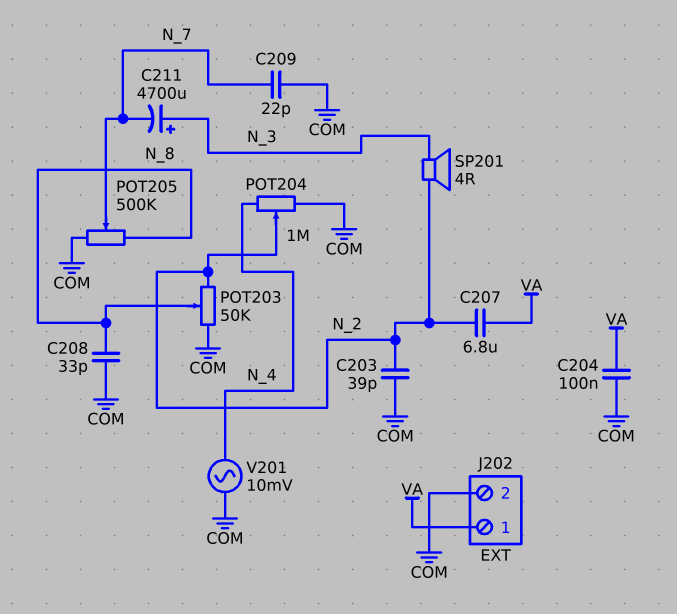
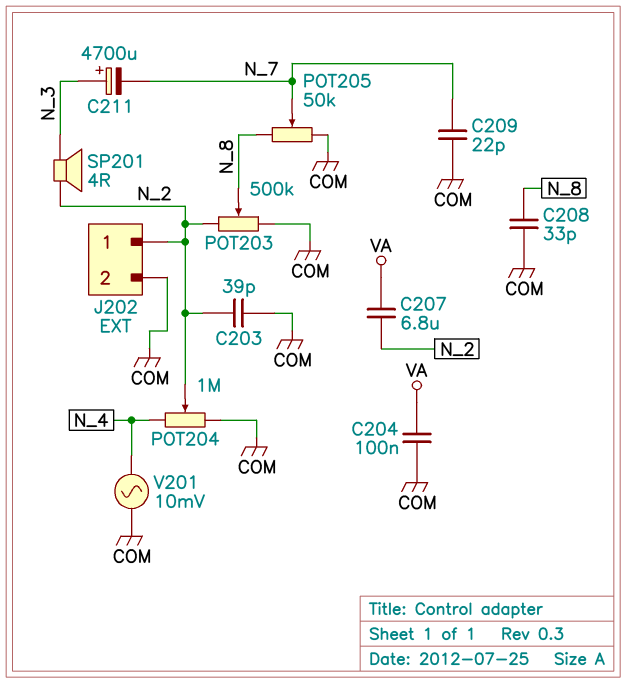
J202 pin 1: VA -> N_2
POT203: 50k (COM, N_2, wiper N_8) -> 500k (COM, N_2, wiper N_8)
POT205: 500k (COM, N_8, wiper N_7) -> 50k (COM, N_8, wiper N_7)

